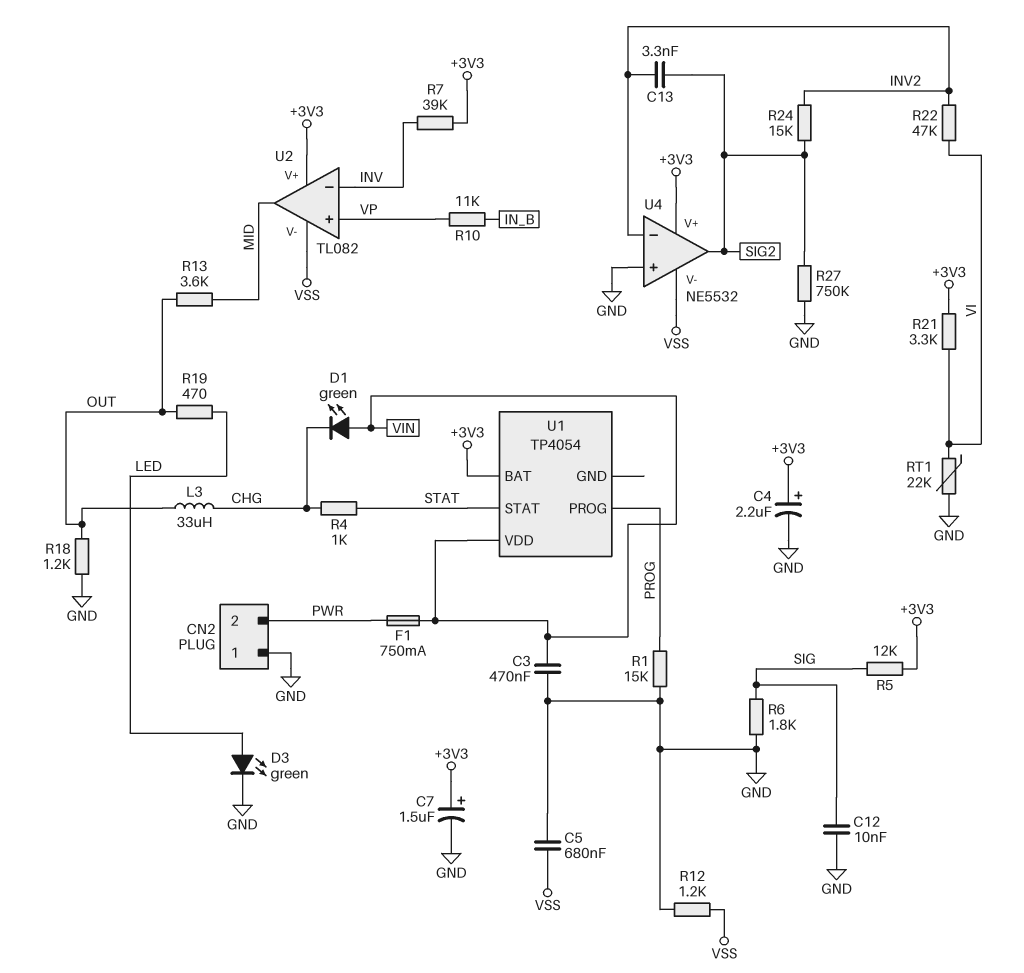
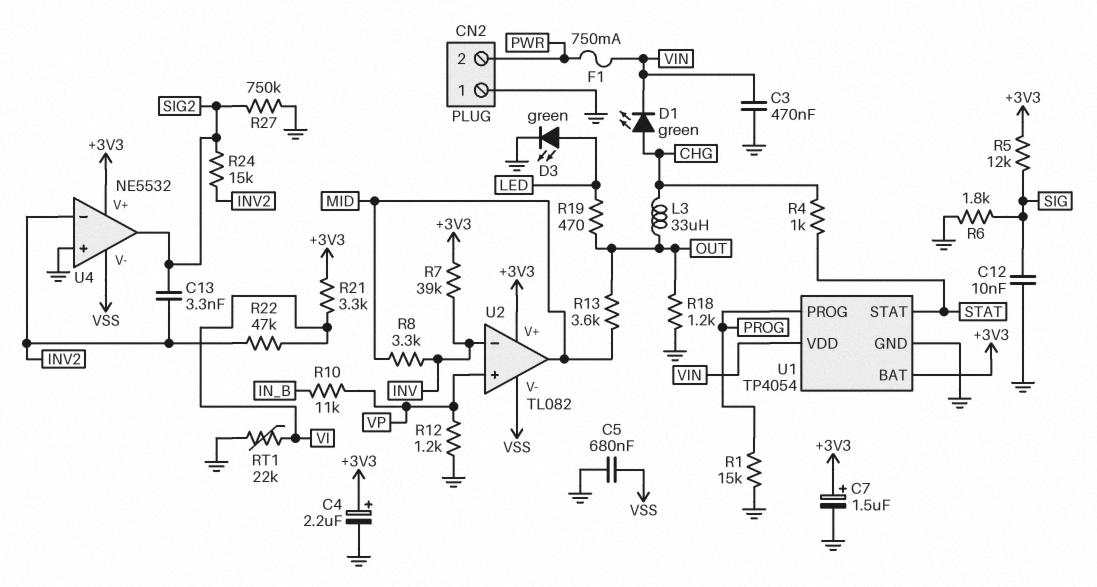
D1: LED green (A VIN, K CHG) -> LED green (A CHG, K VIN)
R8: none -> 3.3k (INV, MID)
R12: 1.2k (GND, VSS) -> 1.2k (GND, VP)
U1 pin GND: none -> GND

